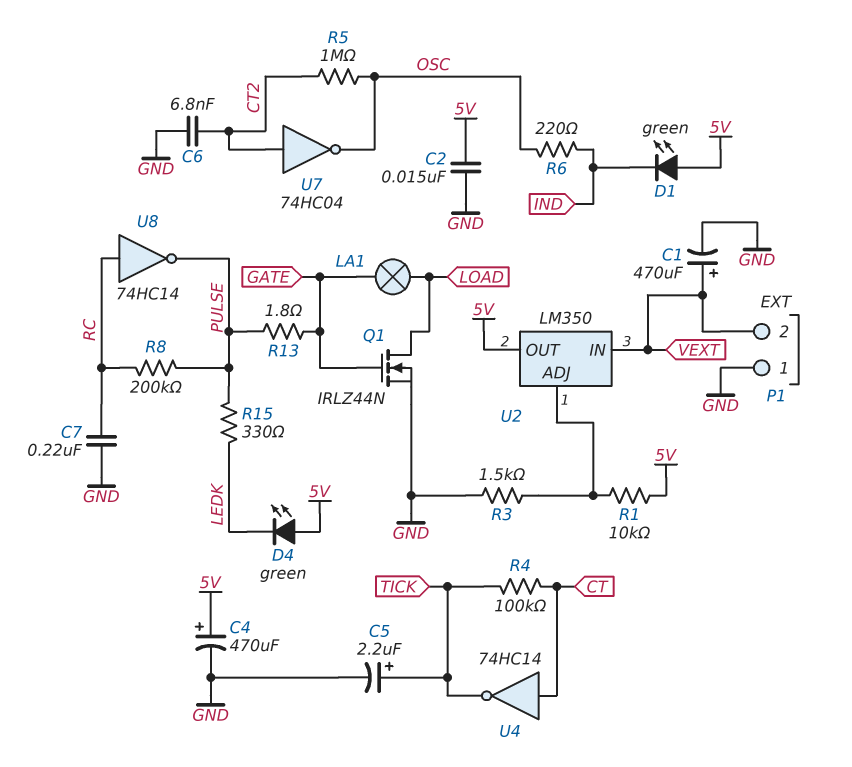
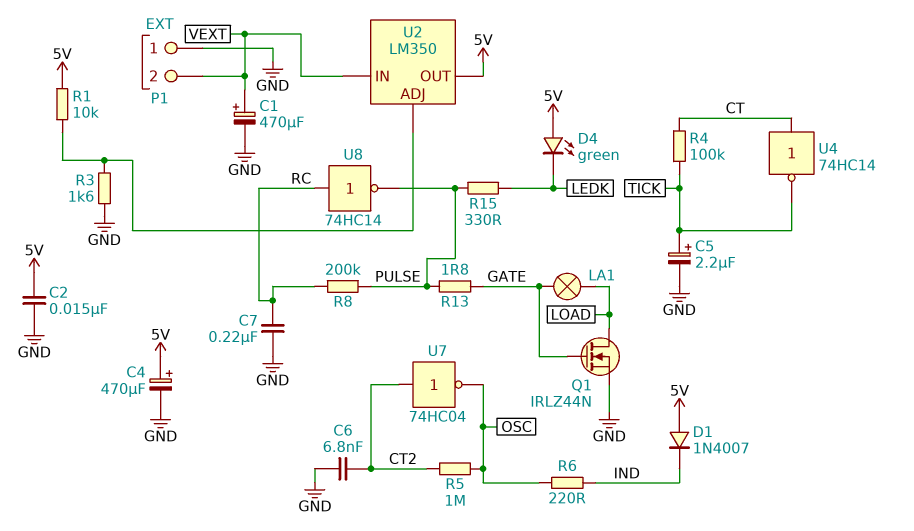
D1: LED green (A 5V, K IND) -> diode 1N4007 (A 5V, K IND)
R3: 1.5k (GND, U2/ADJ) -> 1.6k (GND, U2/ADJ)

